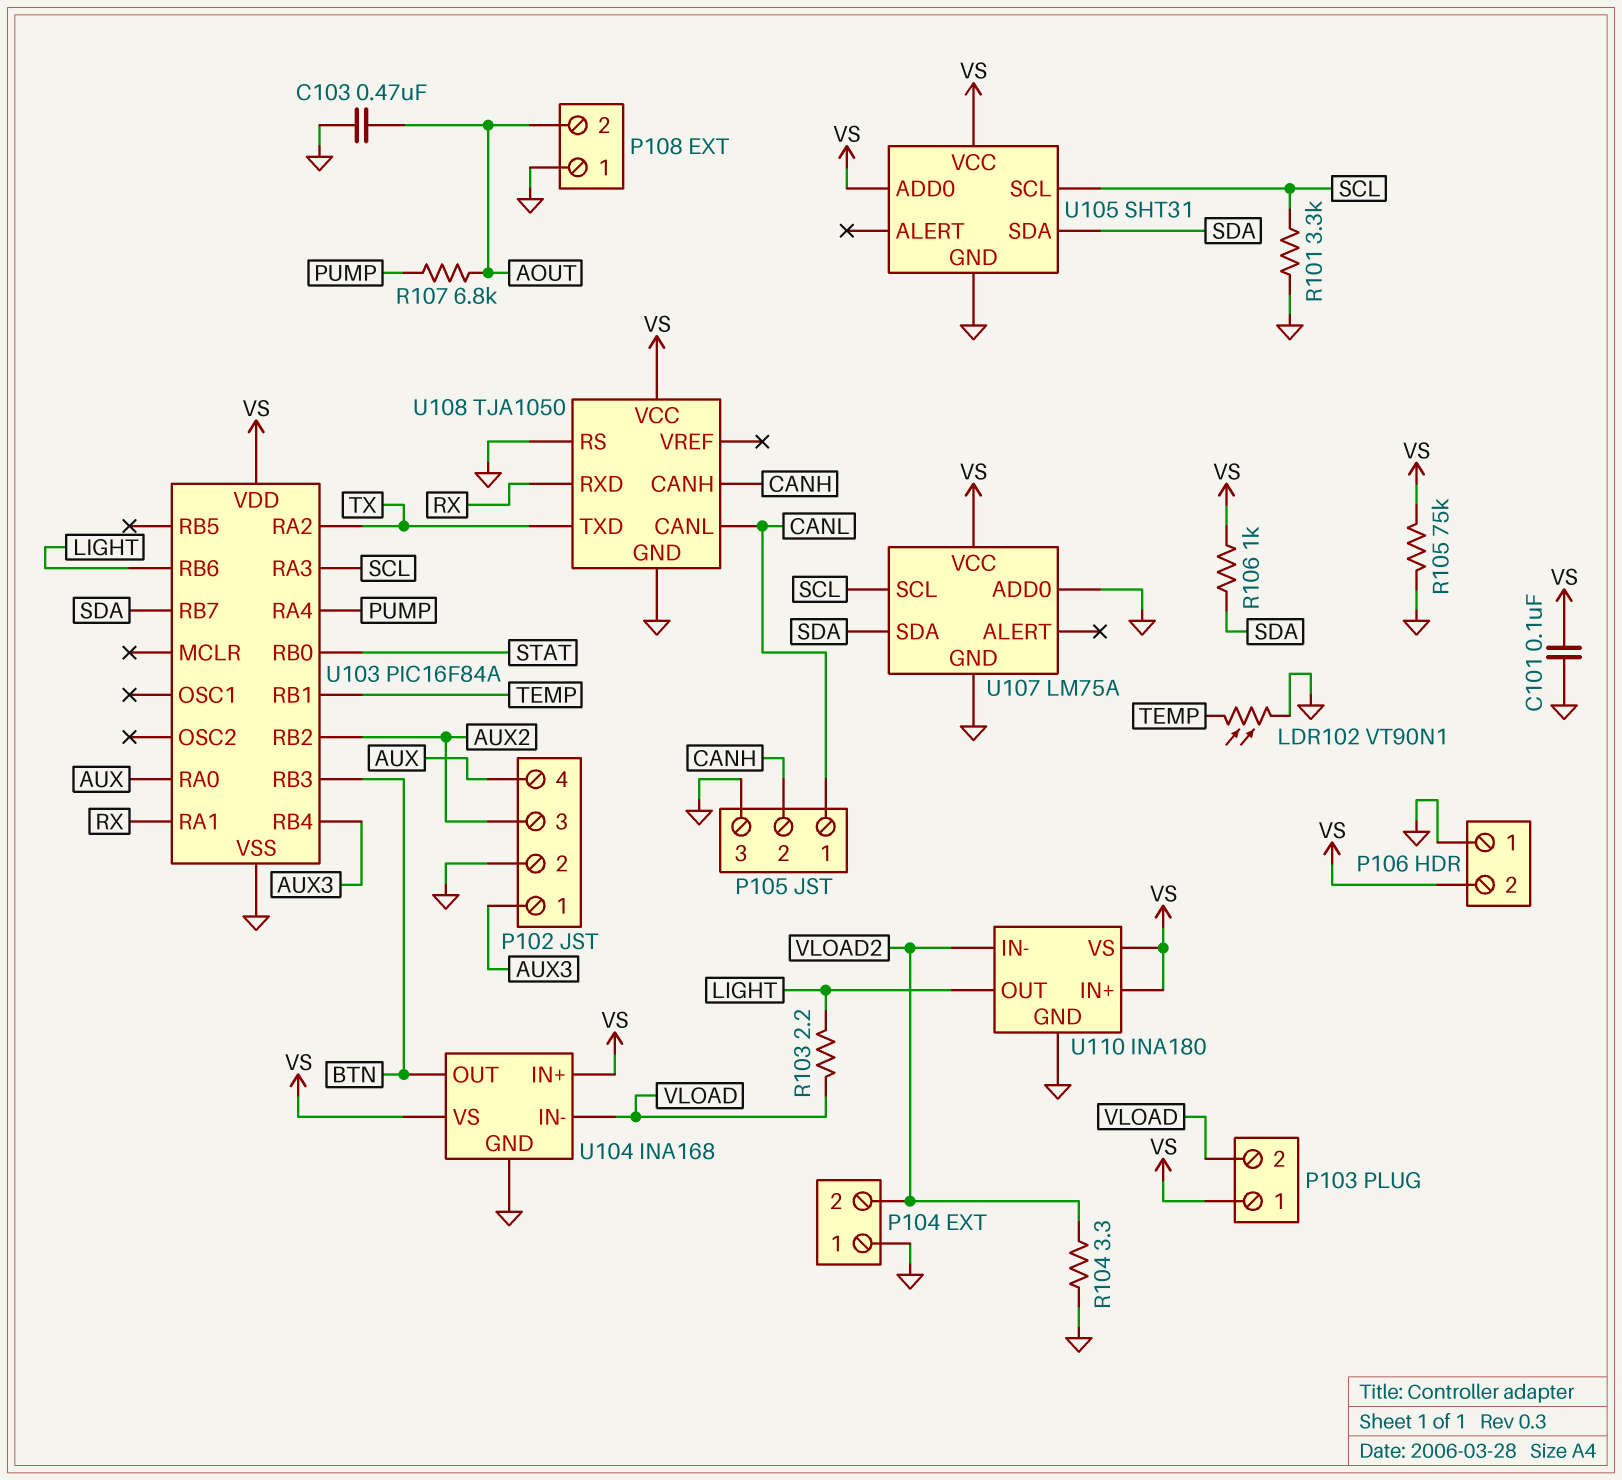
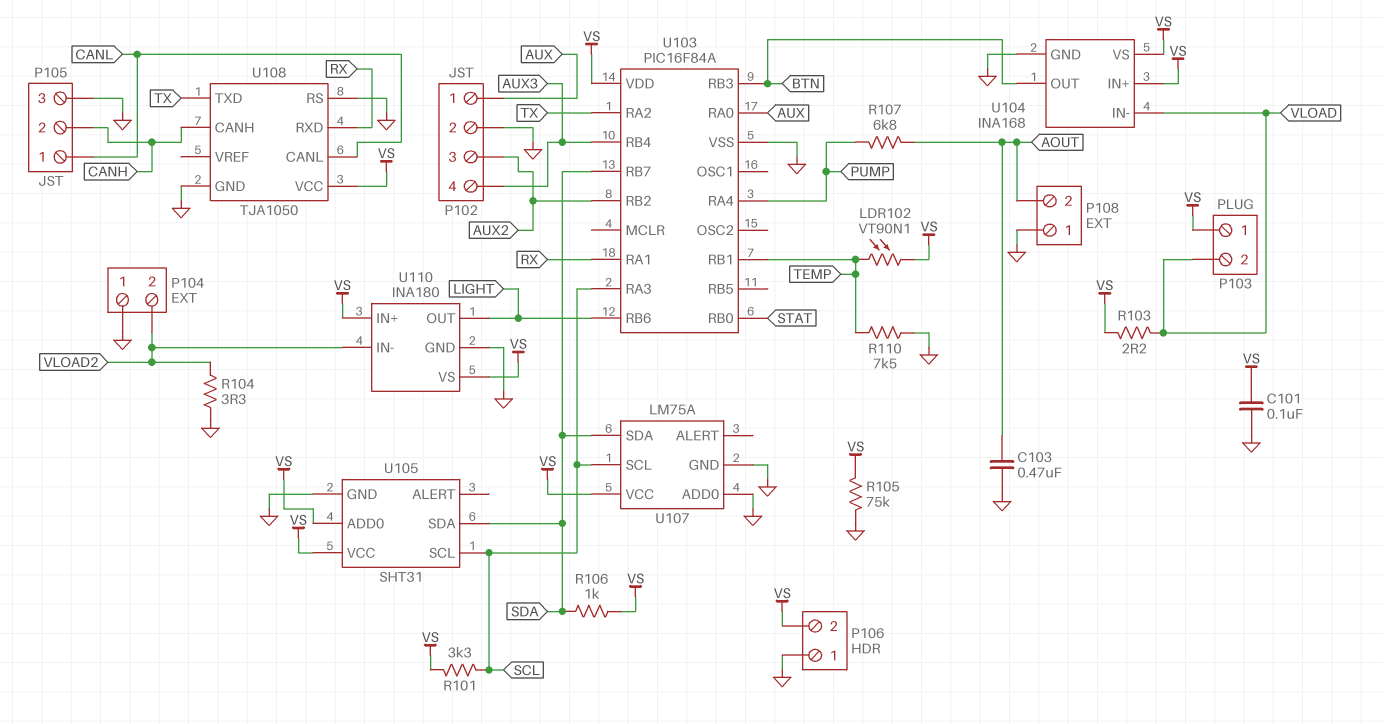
LDR102: VT90N1 (GND, TEMP) -> VT90N1 (TEMP, VS)
P102 pin 1: AUX3 -> AUX
P102 pin 4: AUX -> AUX3
R101: 3.3k (GND, SCL) -> 3.3k (SCL, VS)
R103: 2.2 (LIGHT, VLOAD) -> 2.2 (VLOAD, VS)
R110: none -> 7.5k (GND, TEMP)

